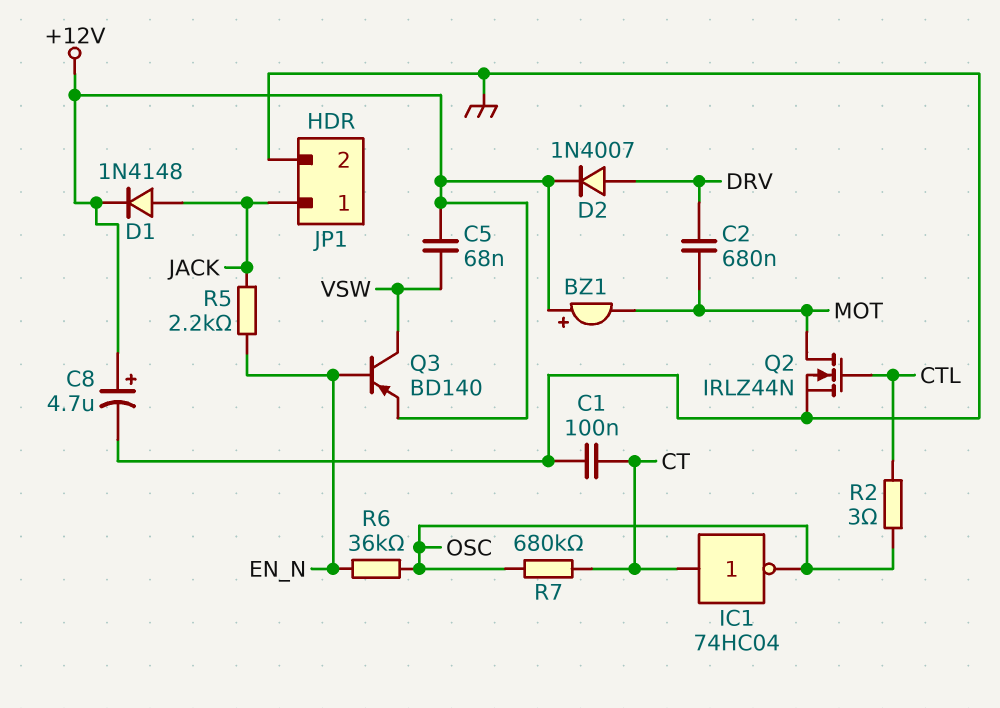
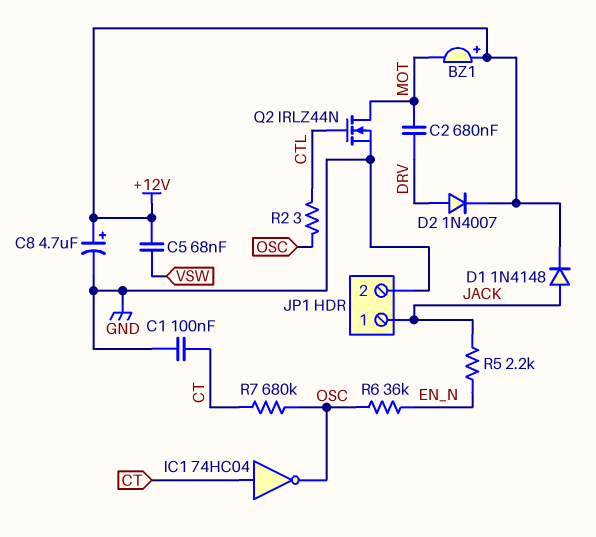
Q3: PNP BD140 (B EN_N, C VSW, E +12V) -> none

